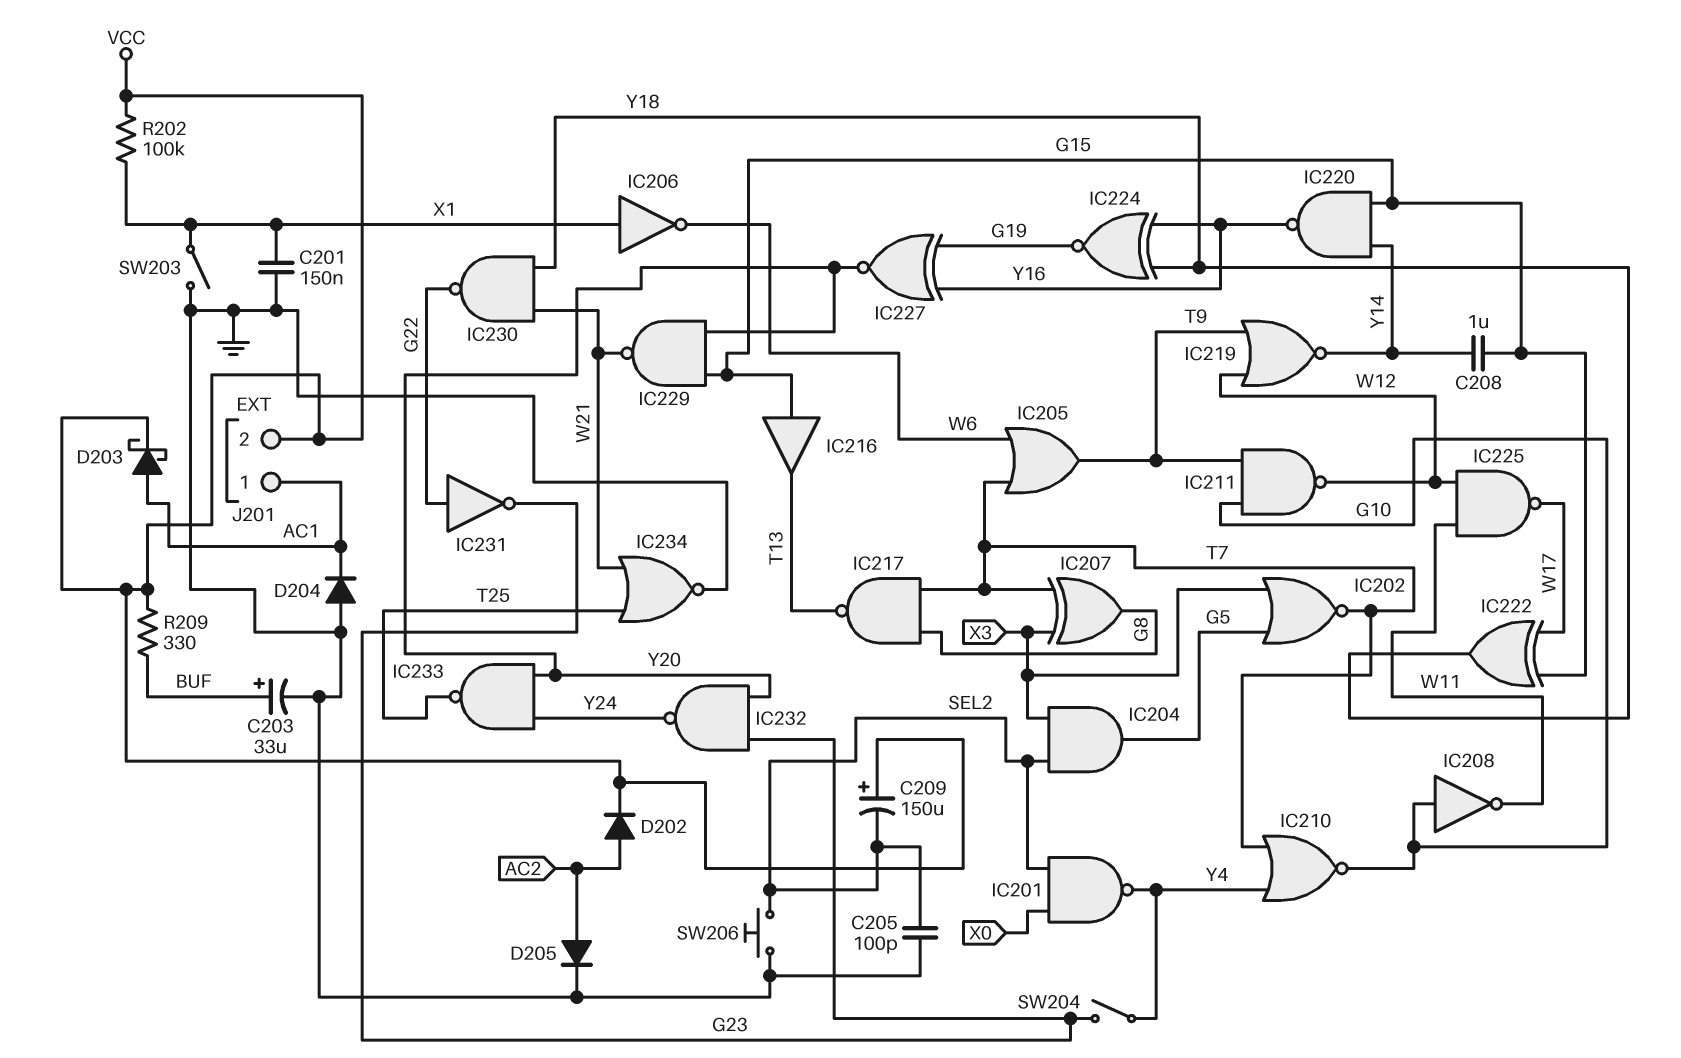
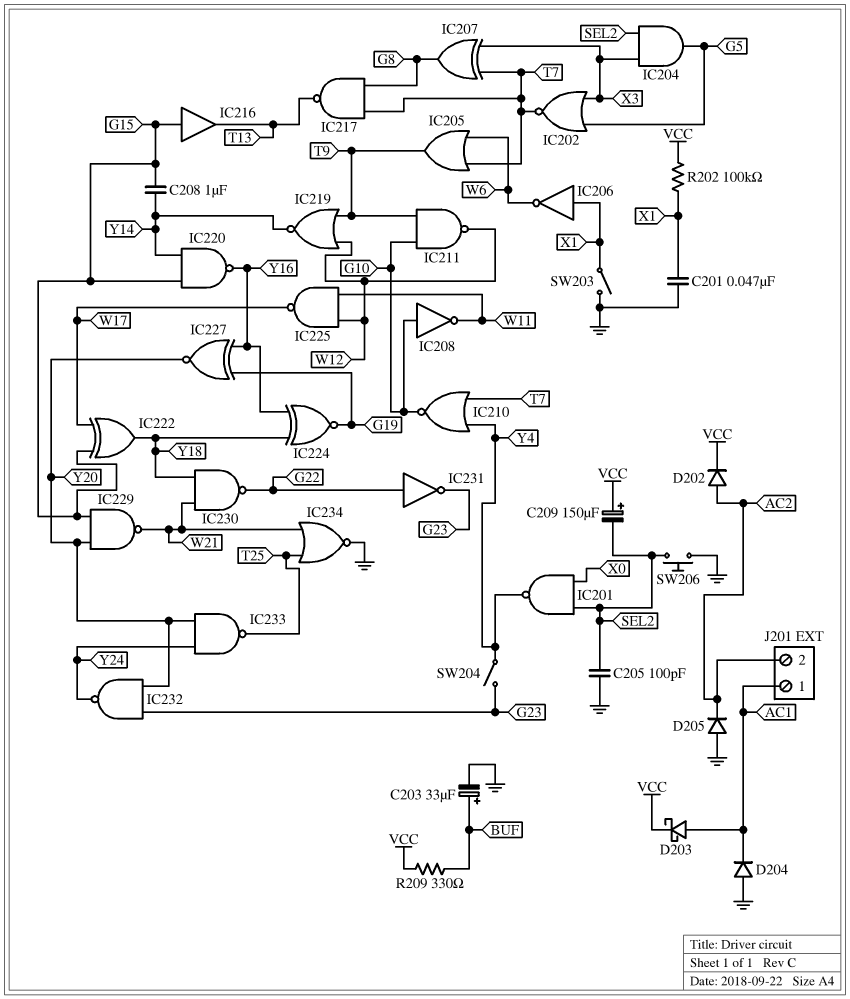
C201: 150nF (GND, X1) -> 47nF (GND, X1)
D205: diode (A AC2, K GND) -> diode (A GND, K AC2)
J201 pin 2: VCC -> AC2

